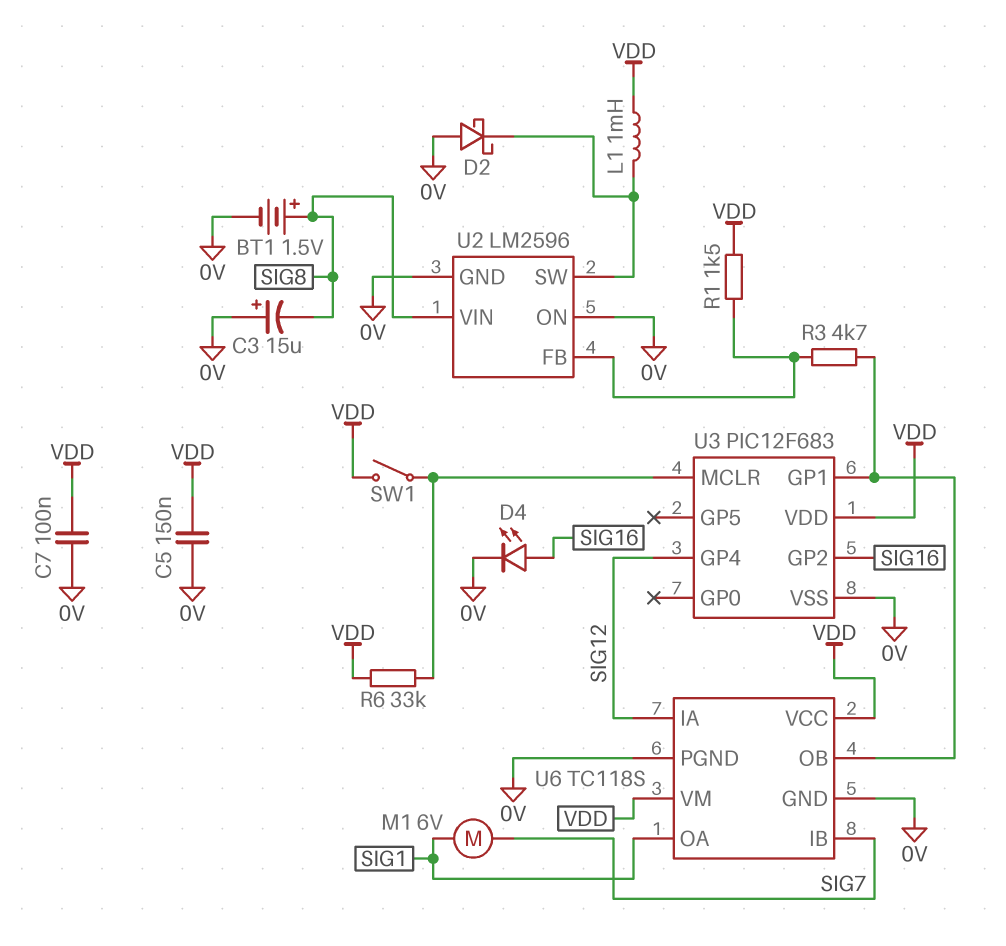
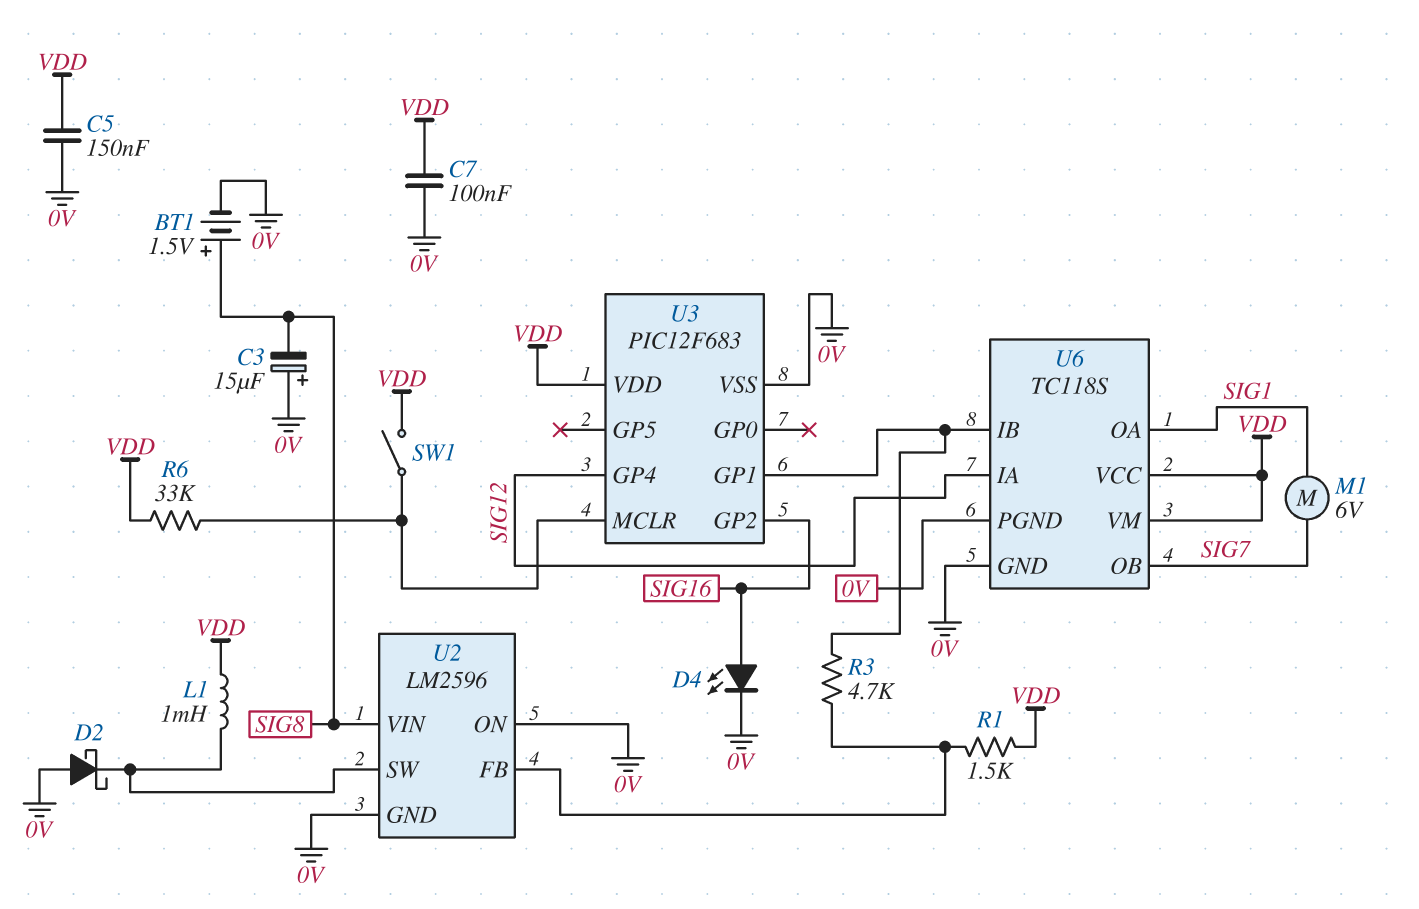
U6 pin IB: SIG7 -> U3/GP1
U6 pin OB: U3/GP1 -> SIG7

